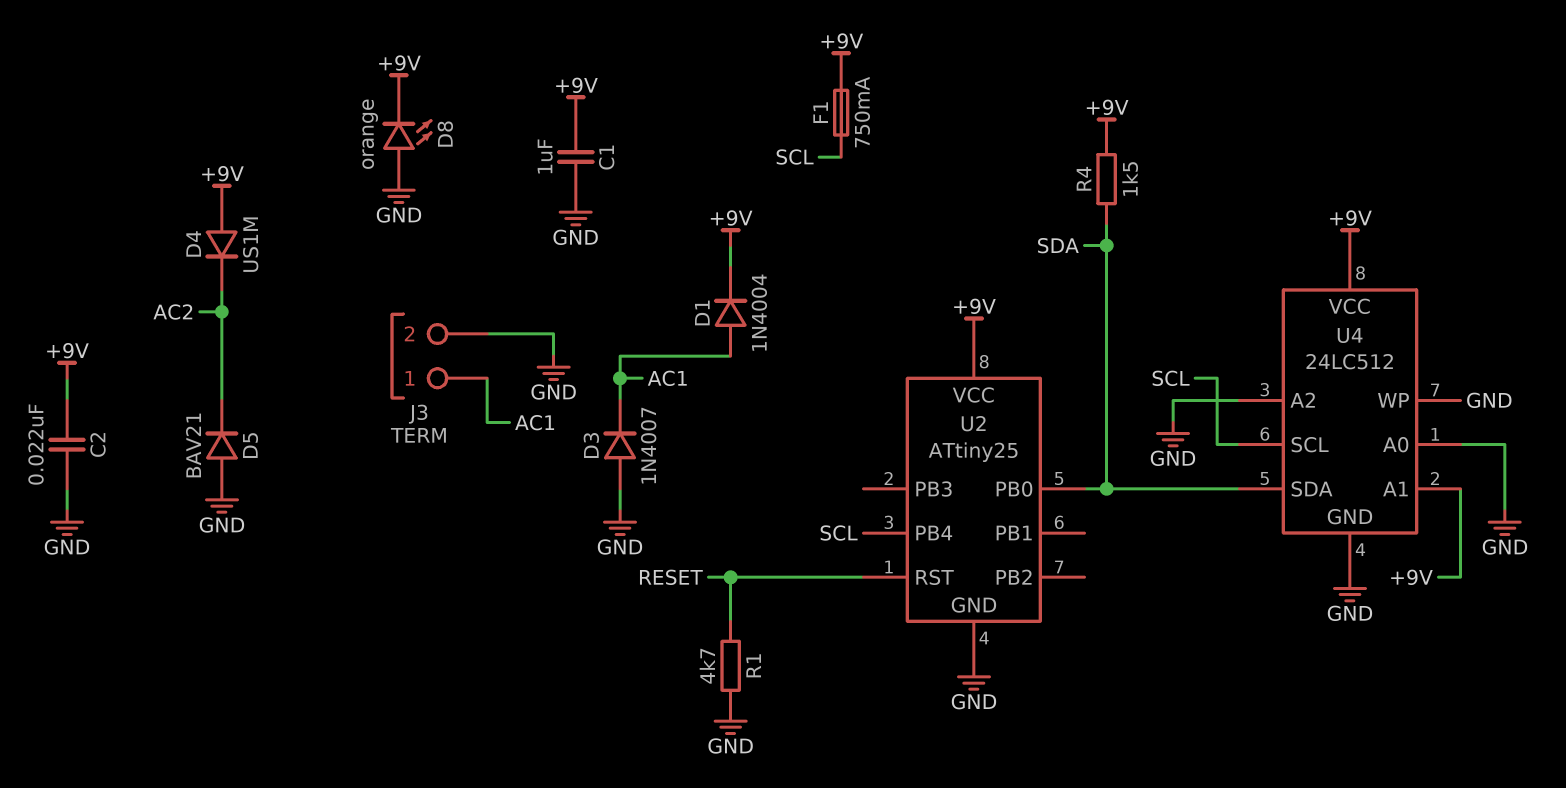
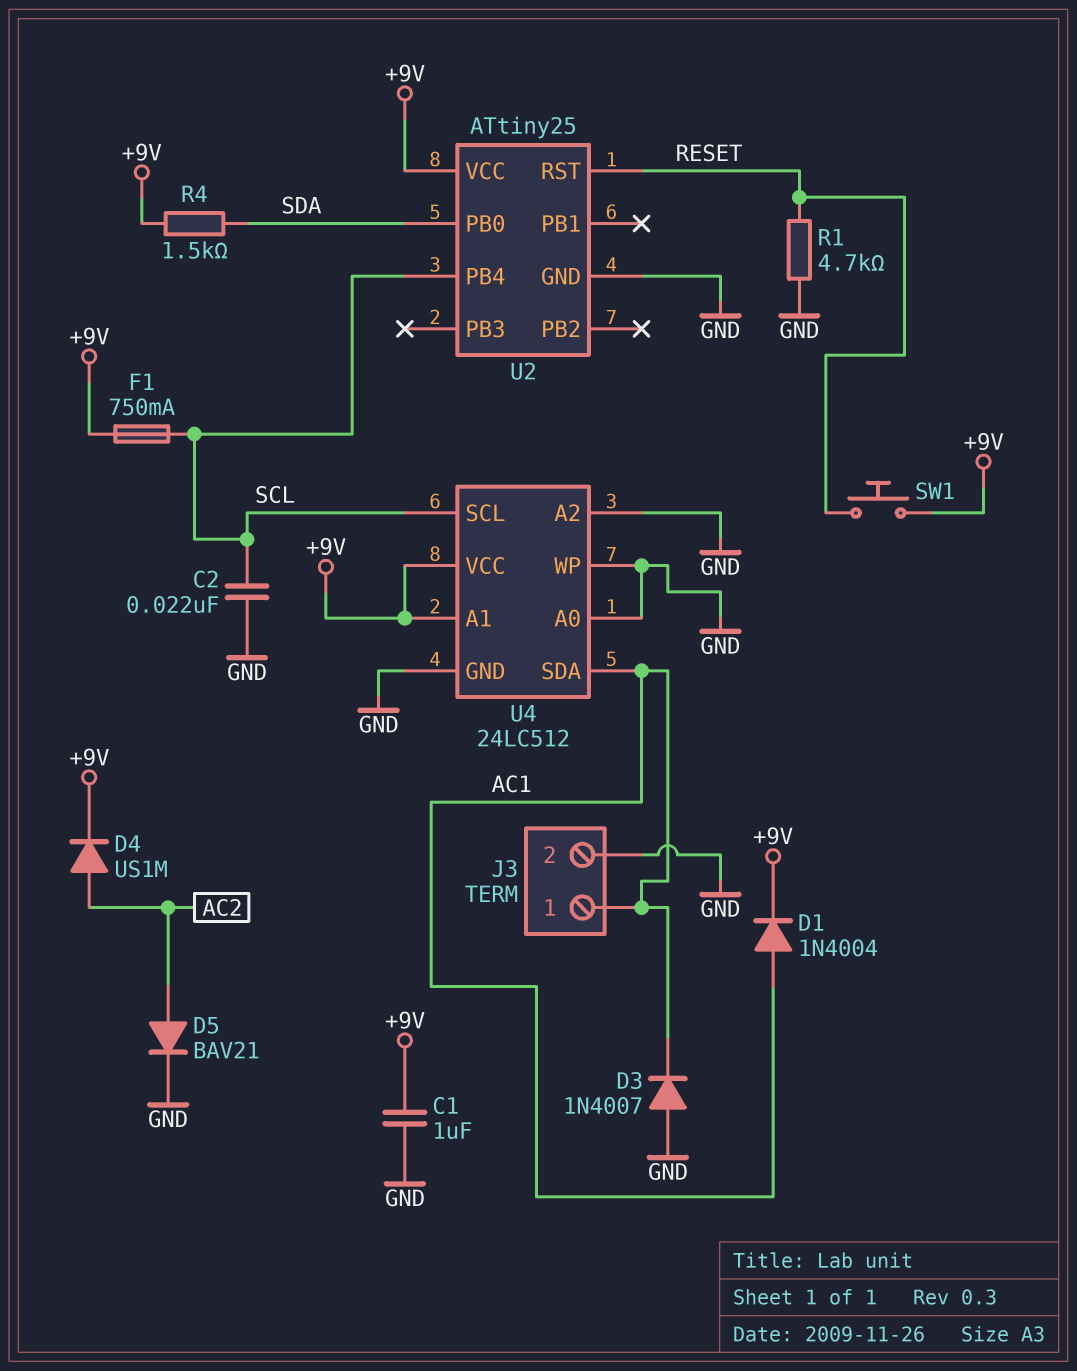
C2: 22nF (+9V, GND) -> 22nF (GND, SCL)
D4: diode US1M (A +9V, K AC2) -> diode US1M (A AC2, K +9V)
D5: diode BAV21 (A GND, K AC2) -> diode BAV21 (A AC2, K GND)
D8: LED orange (A GND, K +9V) -> none
SW1: none -> button (+9V, RESET)
U4 pin SDA: SDA -> AC1

